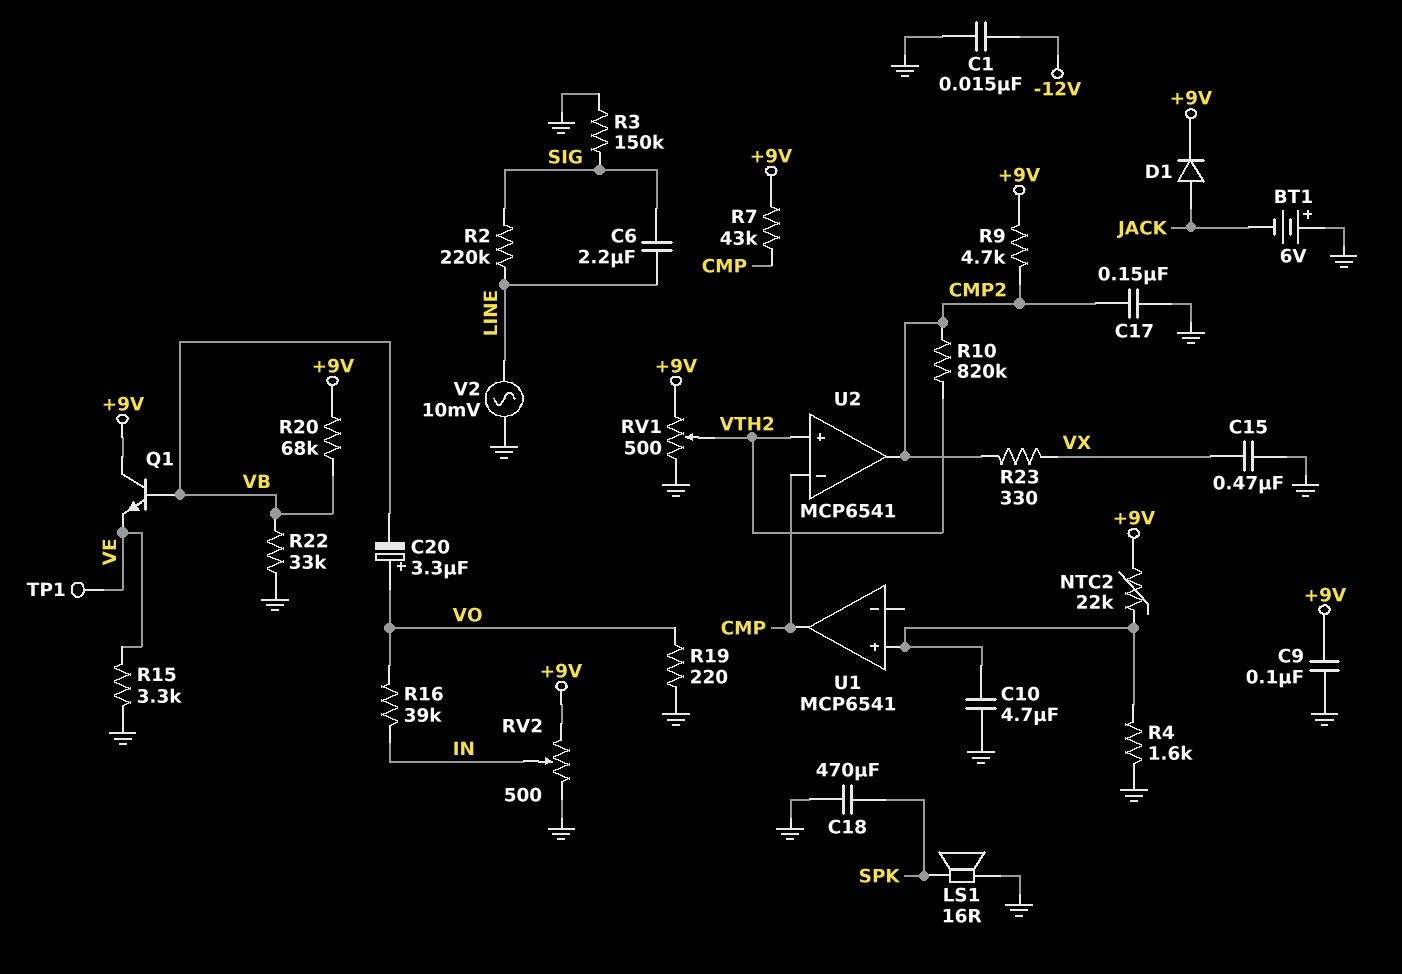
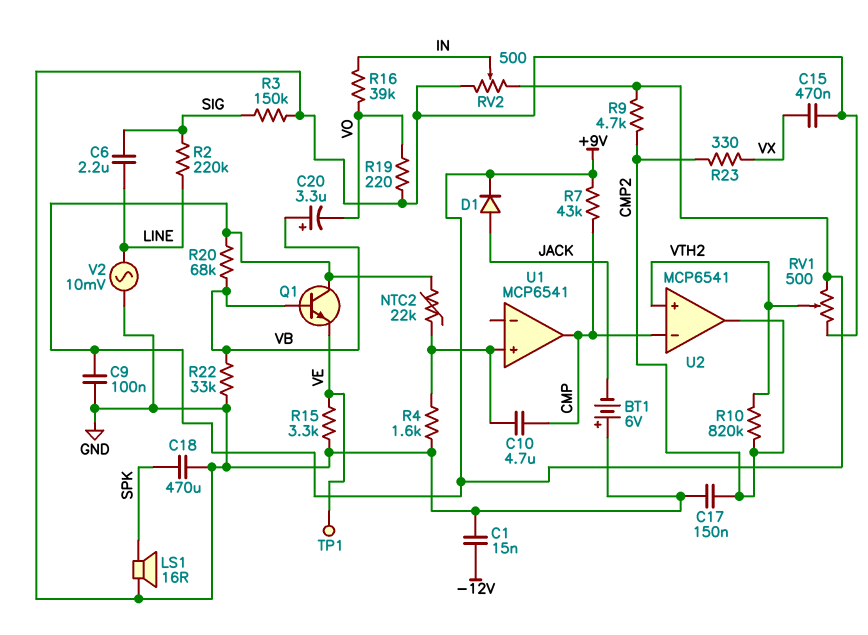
C10: 4.7uF (GND, U1/in+) -> 4.7uF (CMP, U1/in+)
C20: 3.3uF (plus VO, minus VB) -> 3.3uF (plus VB, minus VO)

